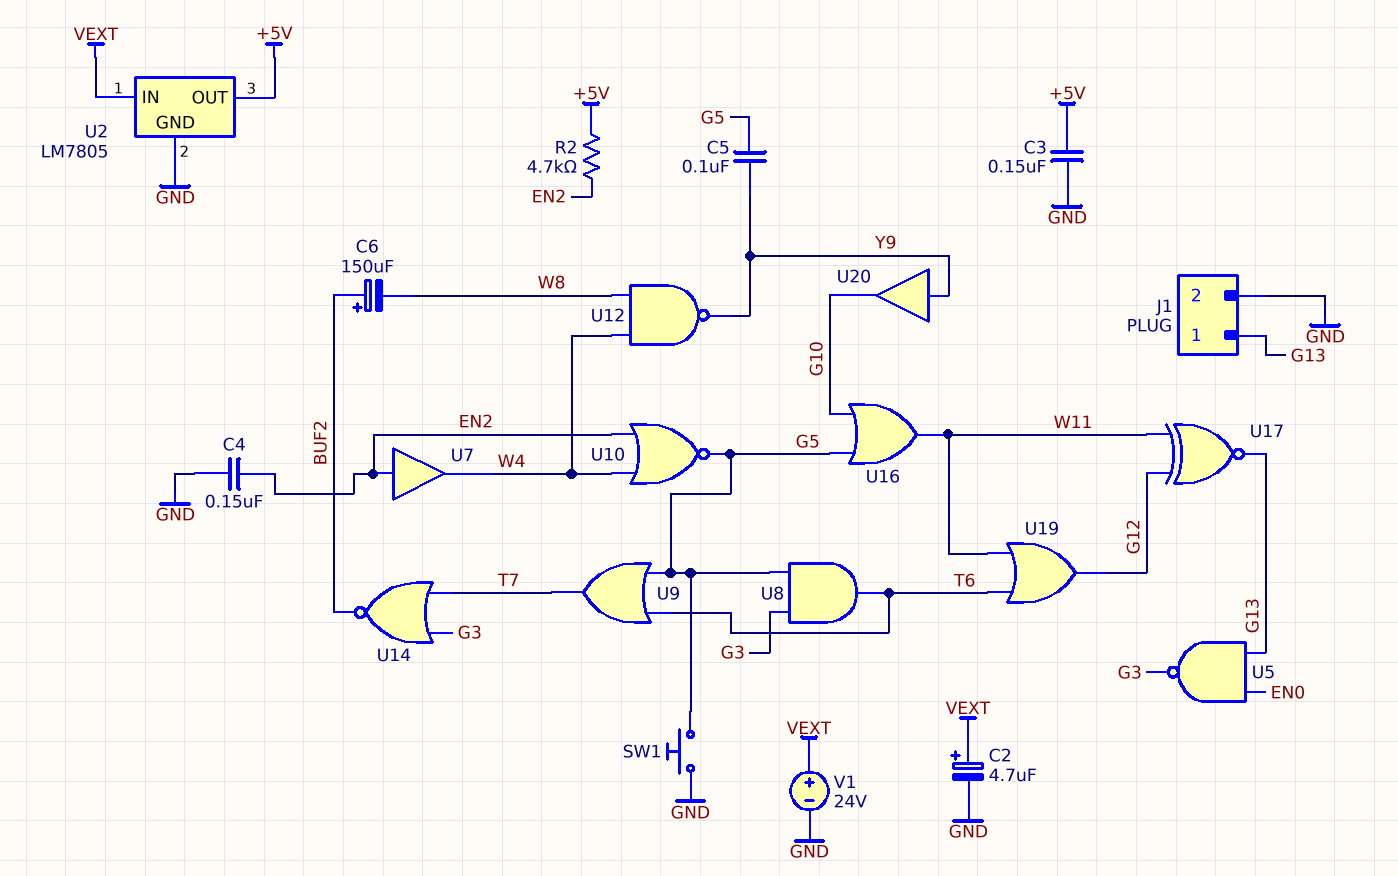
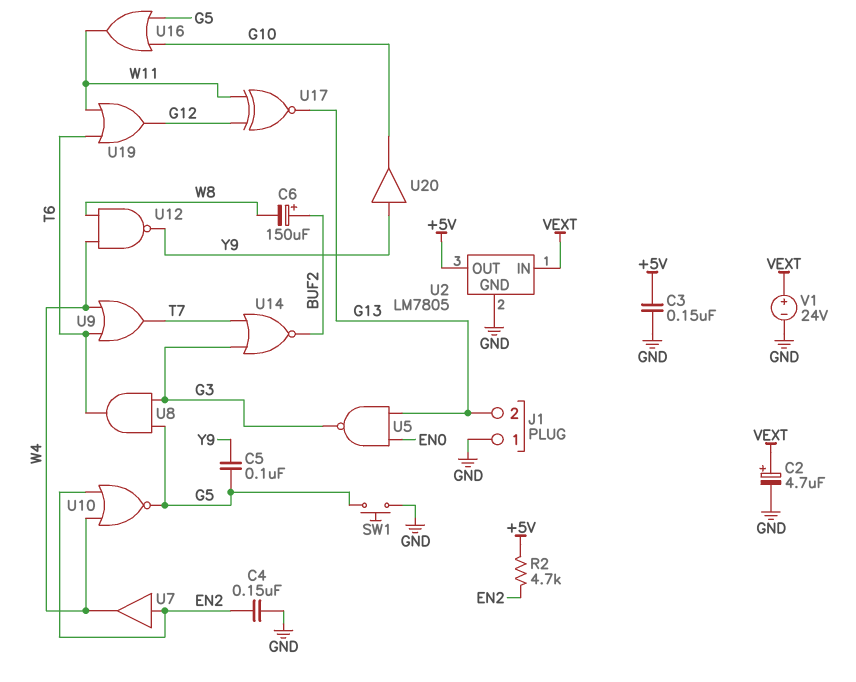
J1 pin 1: G13 -> GND
J1 pin 2: GND -> G13
U9: OR (in G5, in T6, out T7) -> OR (in T6, in W4, out T7)

